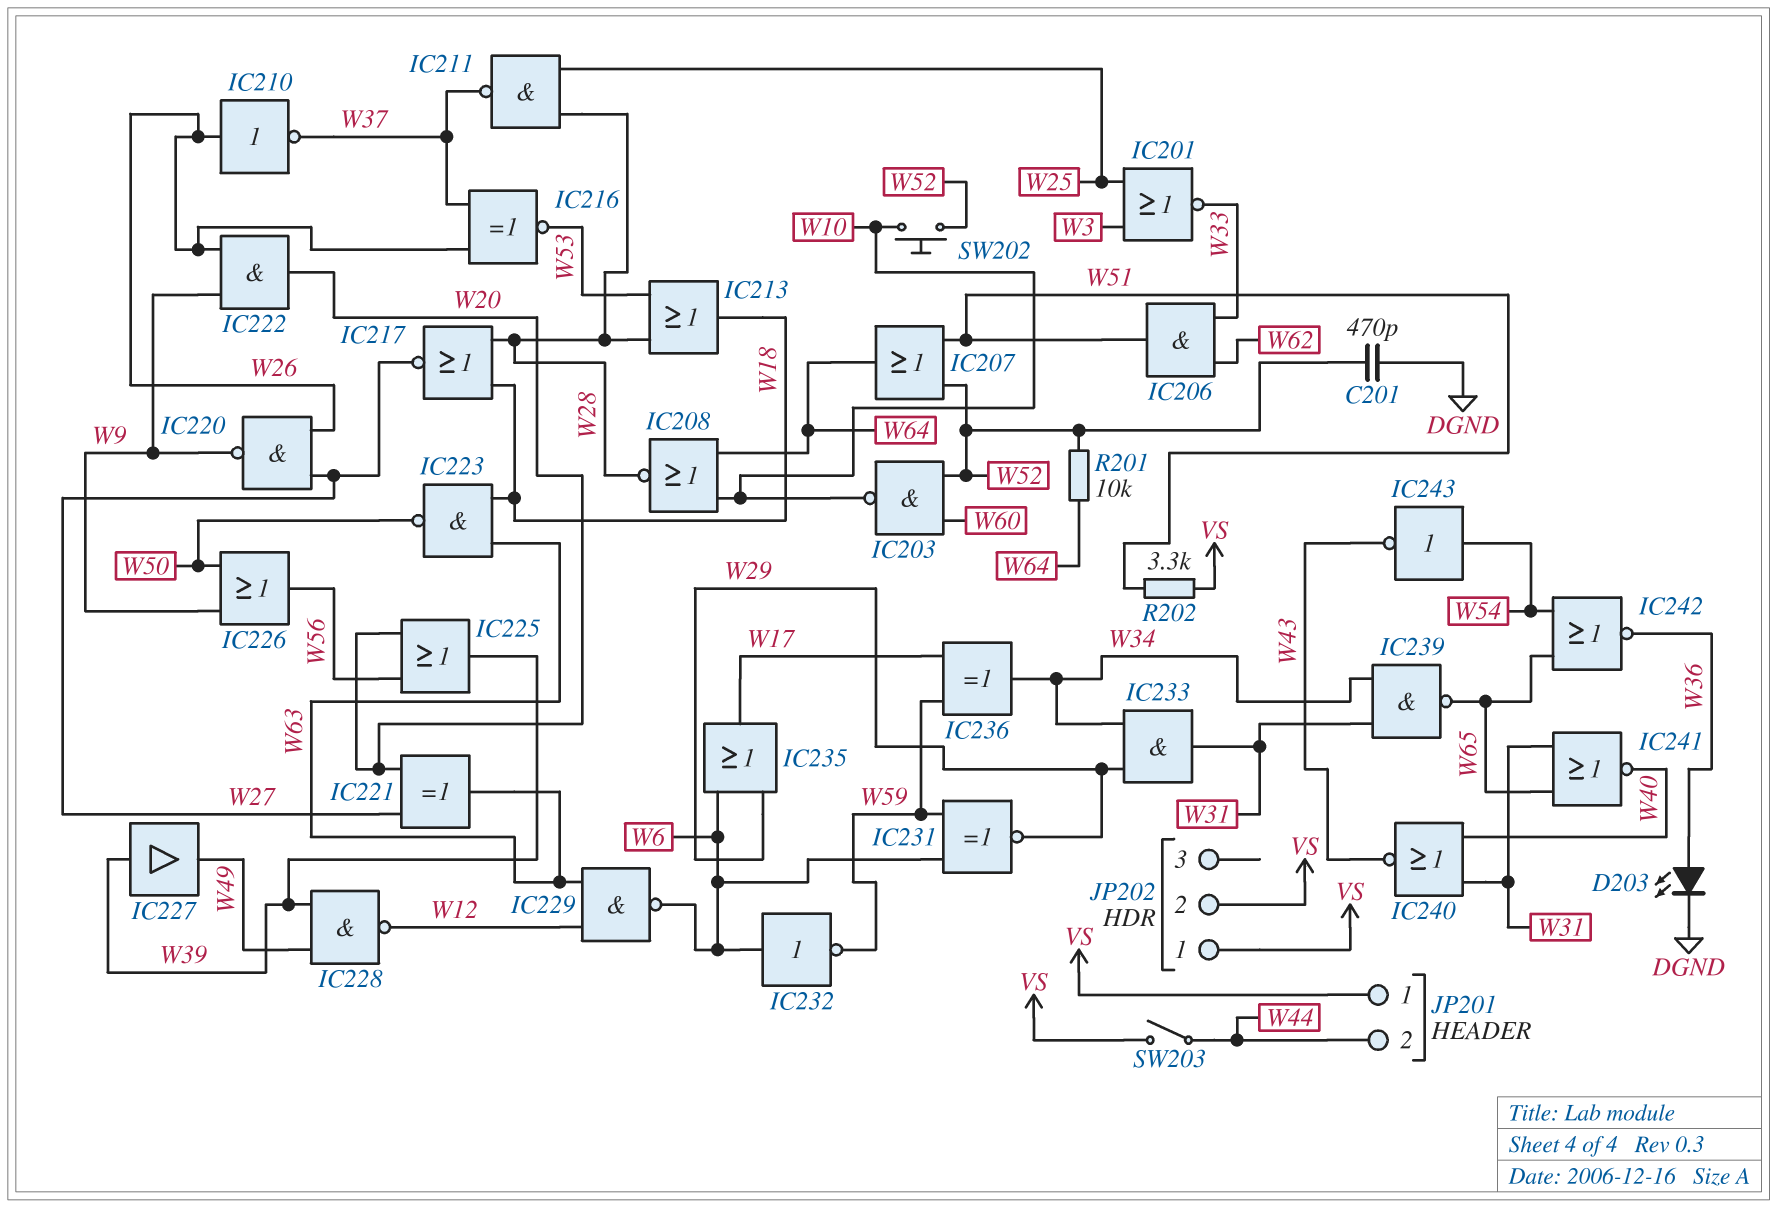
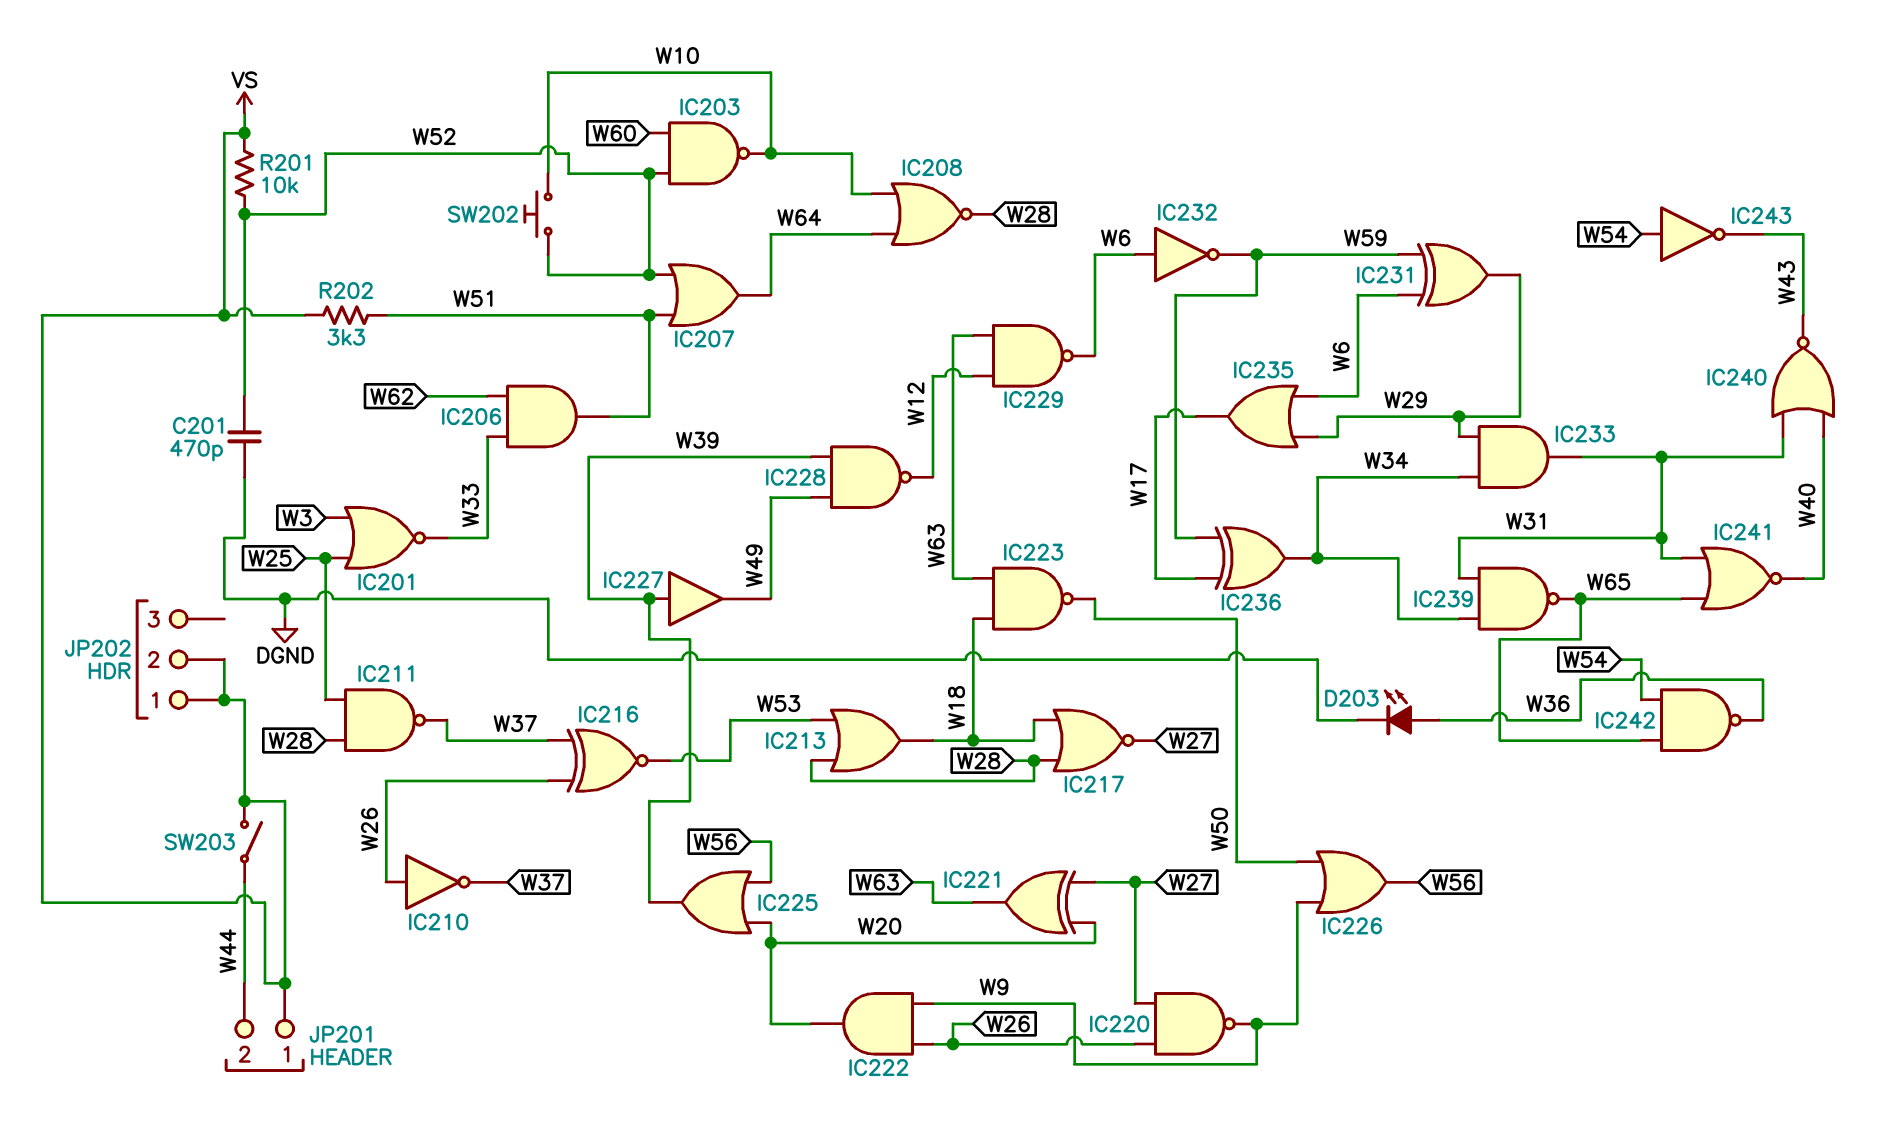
IC231: XNOR (in W6, in W59, out W29) -> XOR (in W6, in W59, out W29)
IC242: NOR (in W54, in W65, out W36) -> NAND (in W54, in W65, out W36)
R201: 10k (W52, W64) -> 10k (VS, W52)

